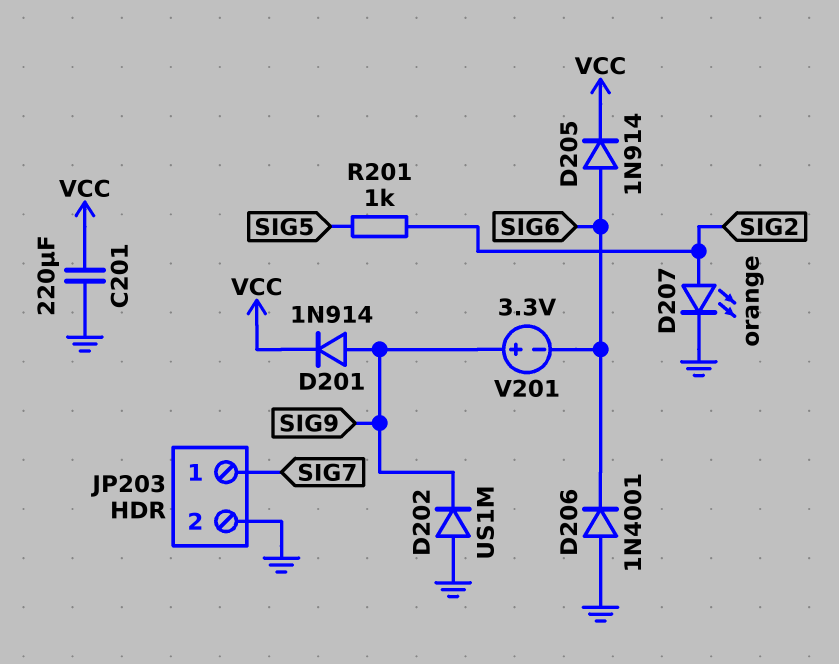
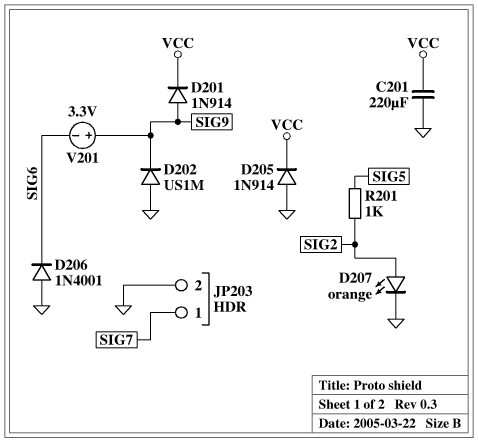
D205: diode 1N914 (A SIG6, K VCC) -> diode 1N914 (A GND, K VCC)

